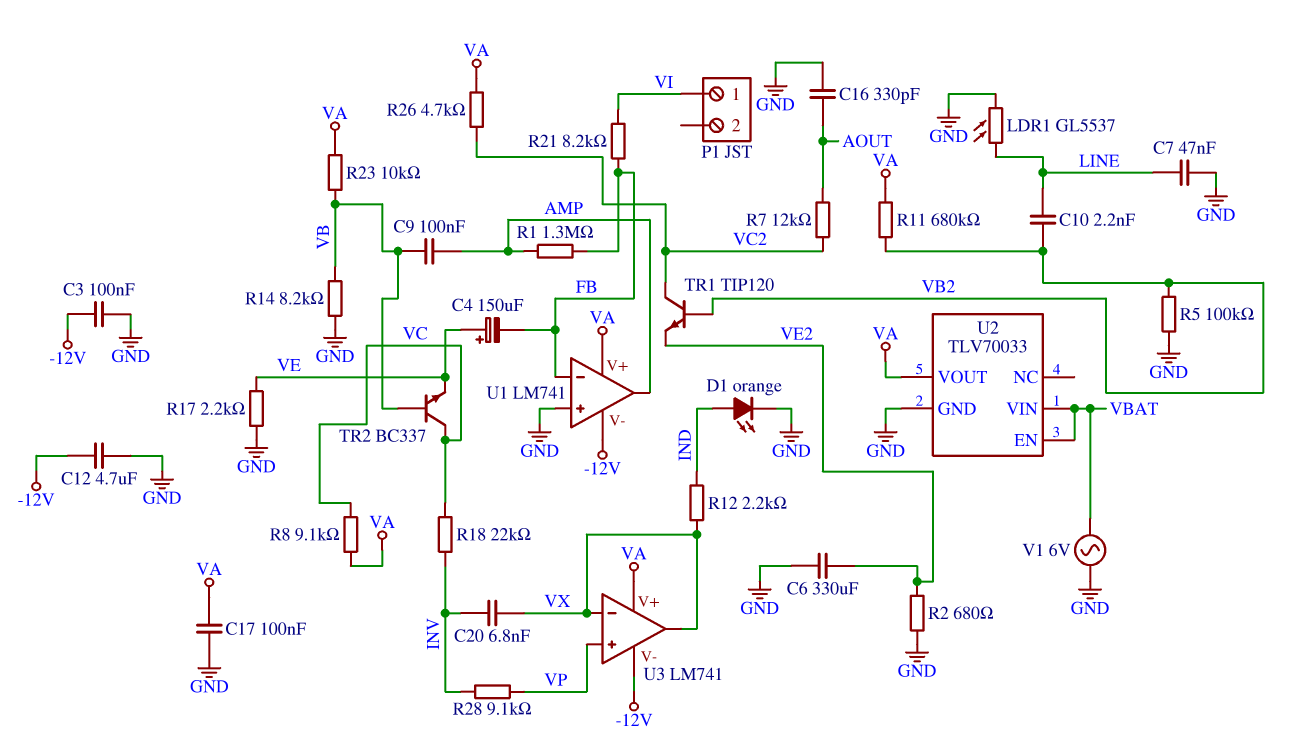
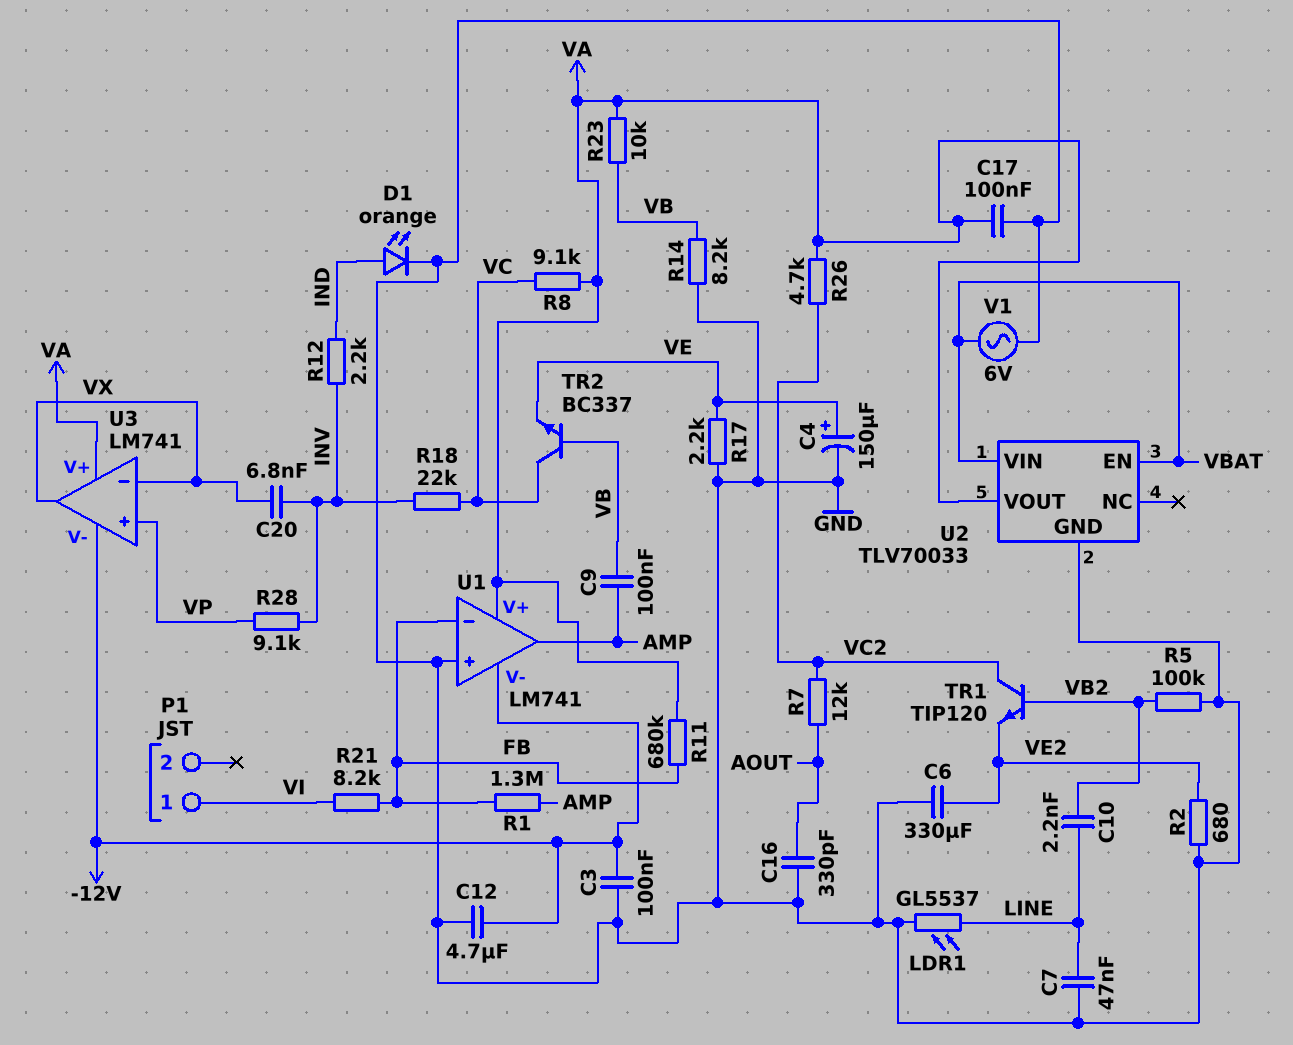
C4: 150uF (plus VE, minus FB) -> 150uF (plus VE, minus GND)
R11: 680k (VA, VB2) -> 680k (FB, VA)
R12: 2.2k (IND, VX) -> 2.2k (IND, INV)

